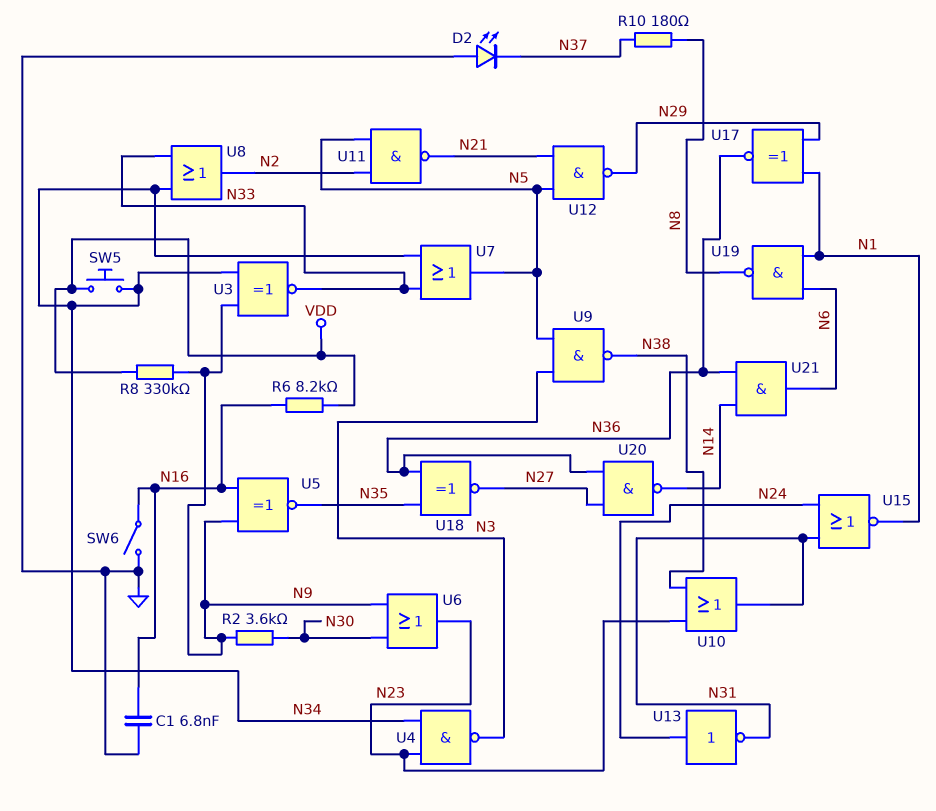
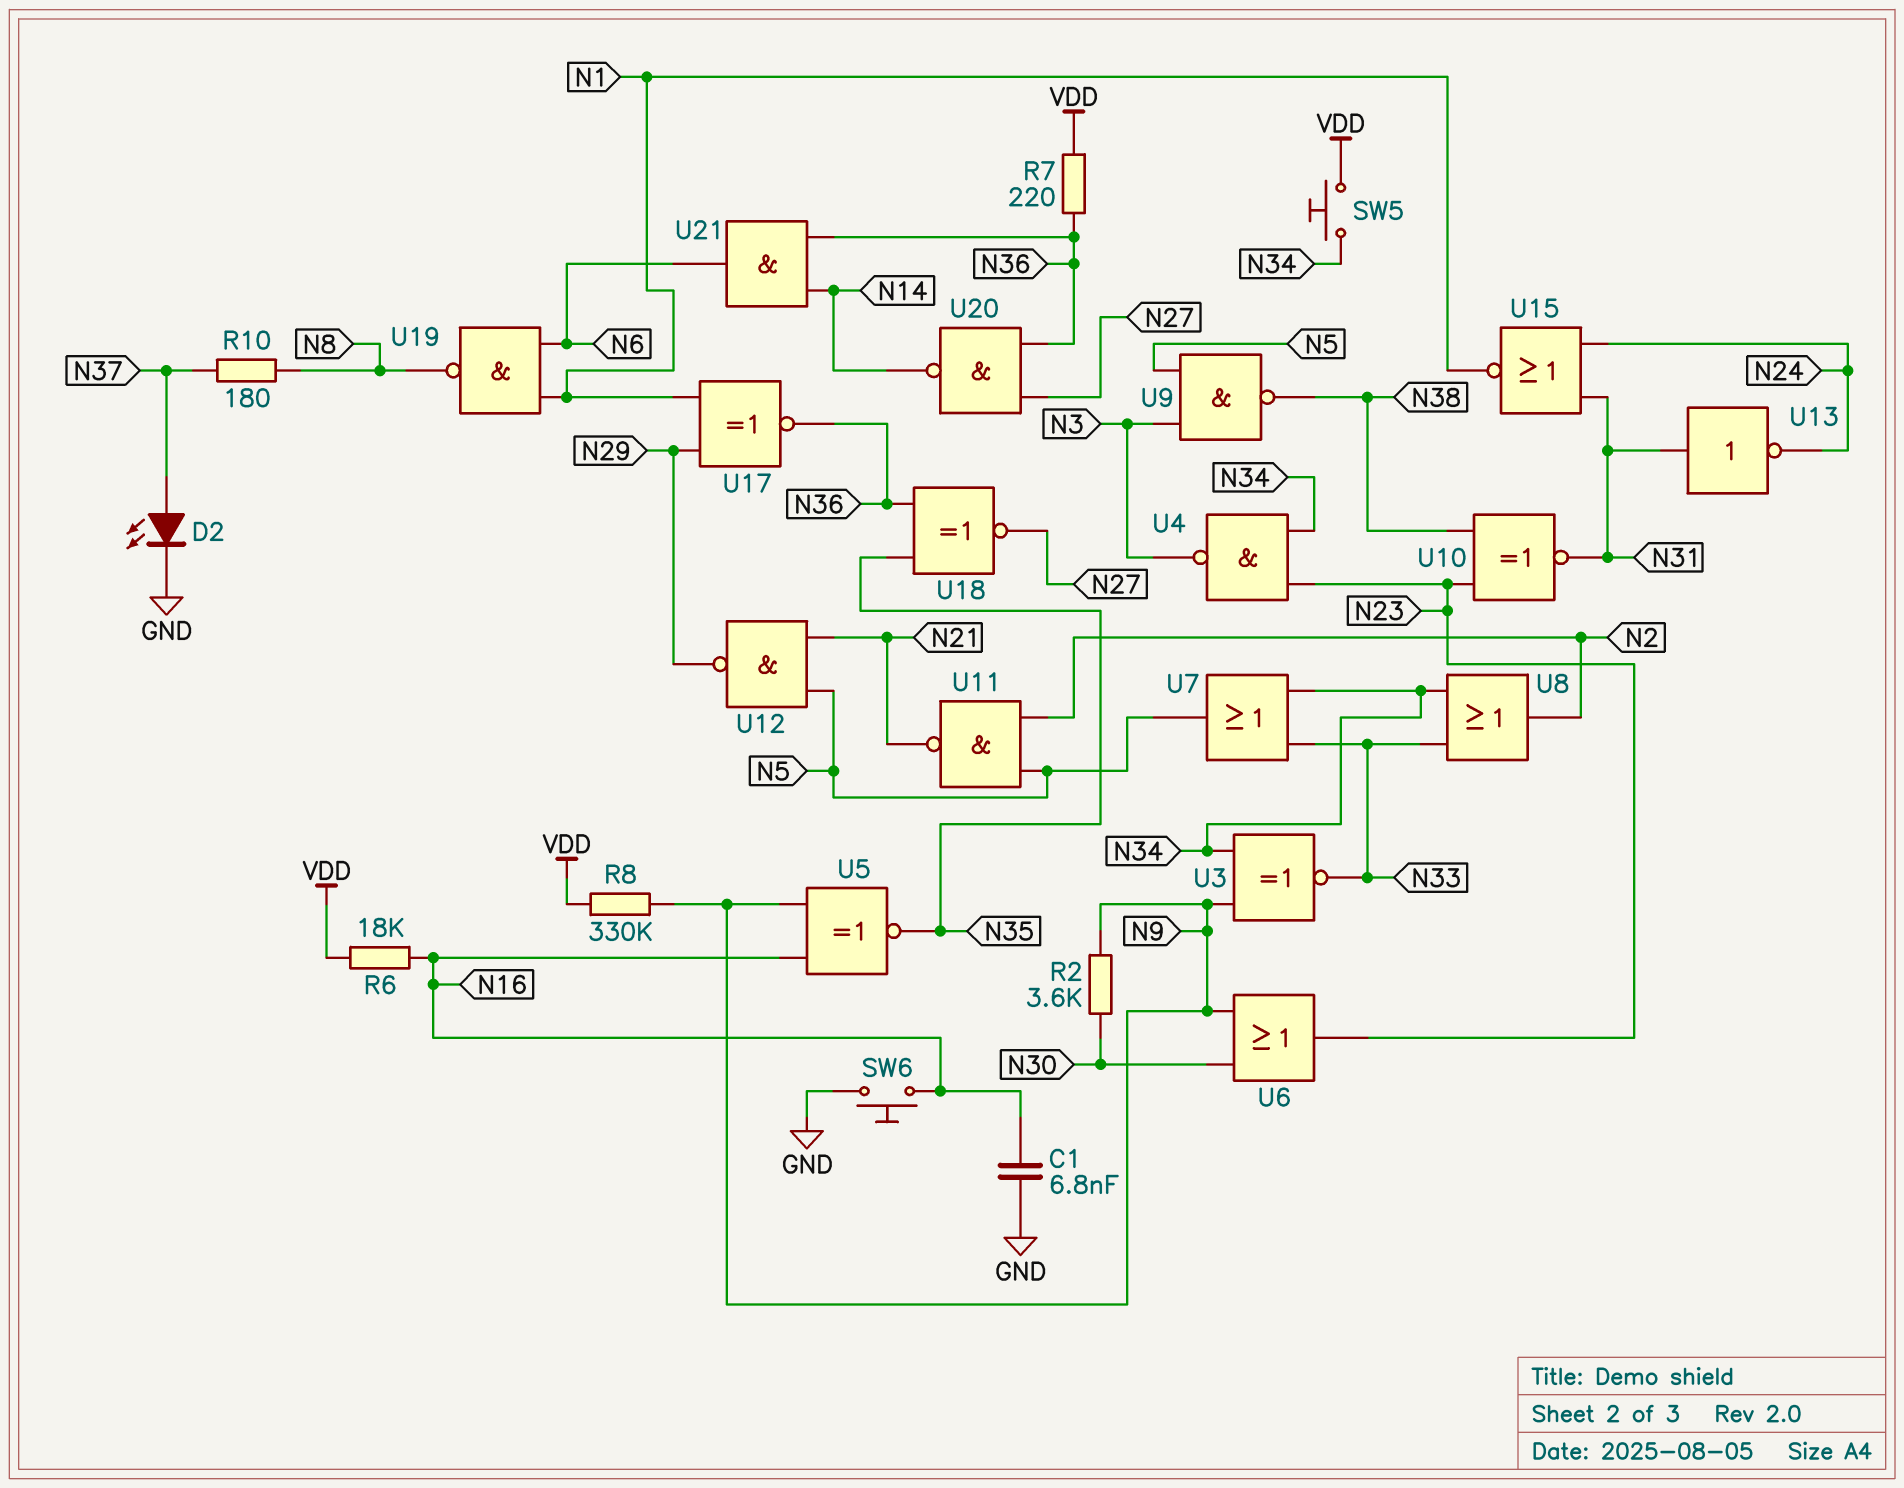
D2: LED (A GND, K N37) -> LED (A N37, K GND)
R6: 8.2k (N16, VDD) -> 18k (N16, VDD)
R7: none -> 220 (N36, VDD)
SW6: switch (GND, N16) -> button (GND, N16)
U10: OR (in N23, in N38, out N31) -> XNOR (in N23, in N38, out N31)
U13: NOT (in N24, out N31) -> NOT (in N31, out N24)

